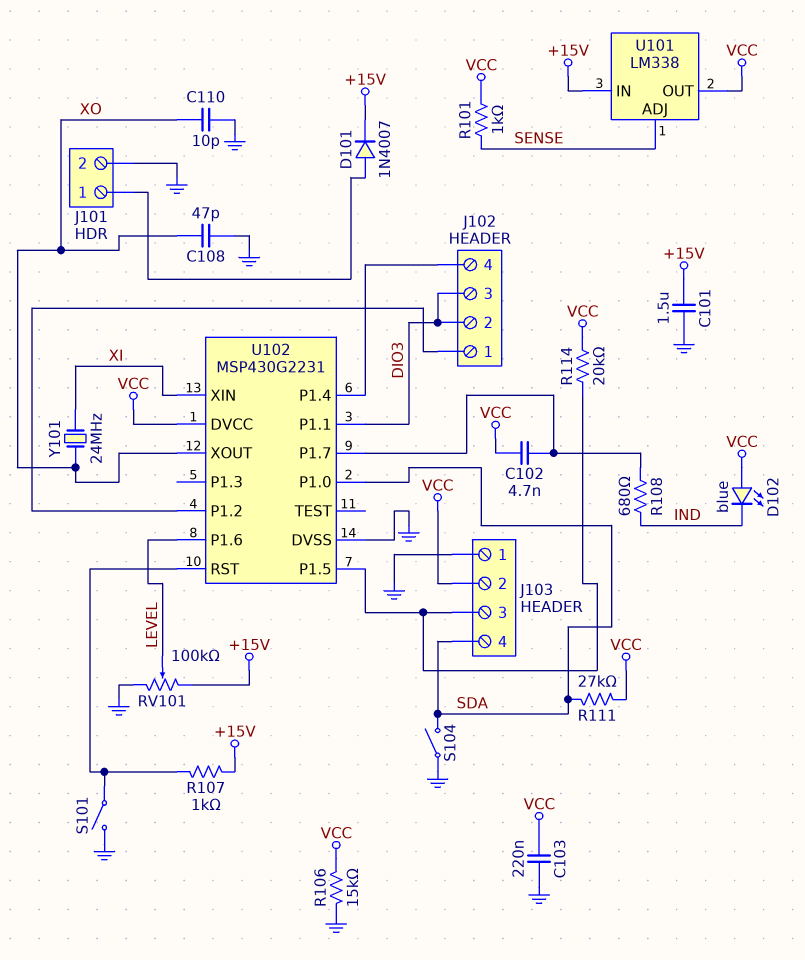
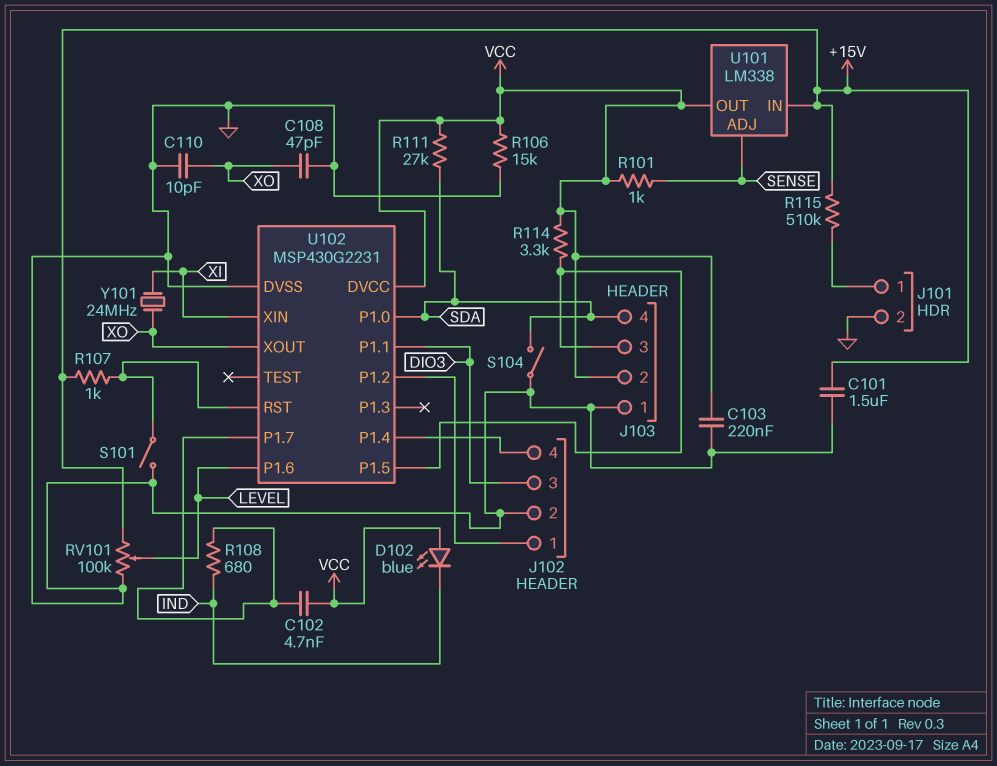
D101: diode 1N4007 (A J101/1, K +15V) -> none
J102 pin 2: DIO3 -> GND
R114: 20k (J103/3, VCC) -> 3.3k (J103/3, VCC)
R115: none -> 510k (+15V, J101/1)

